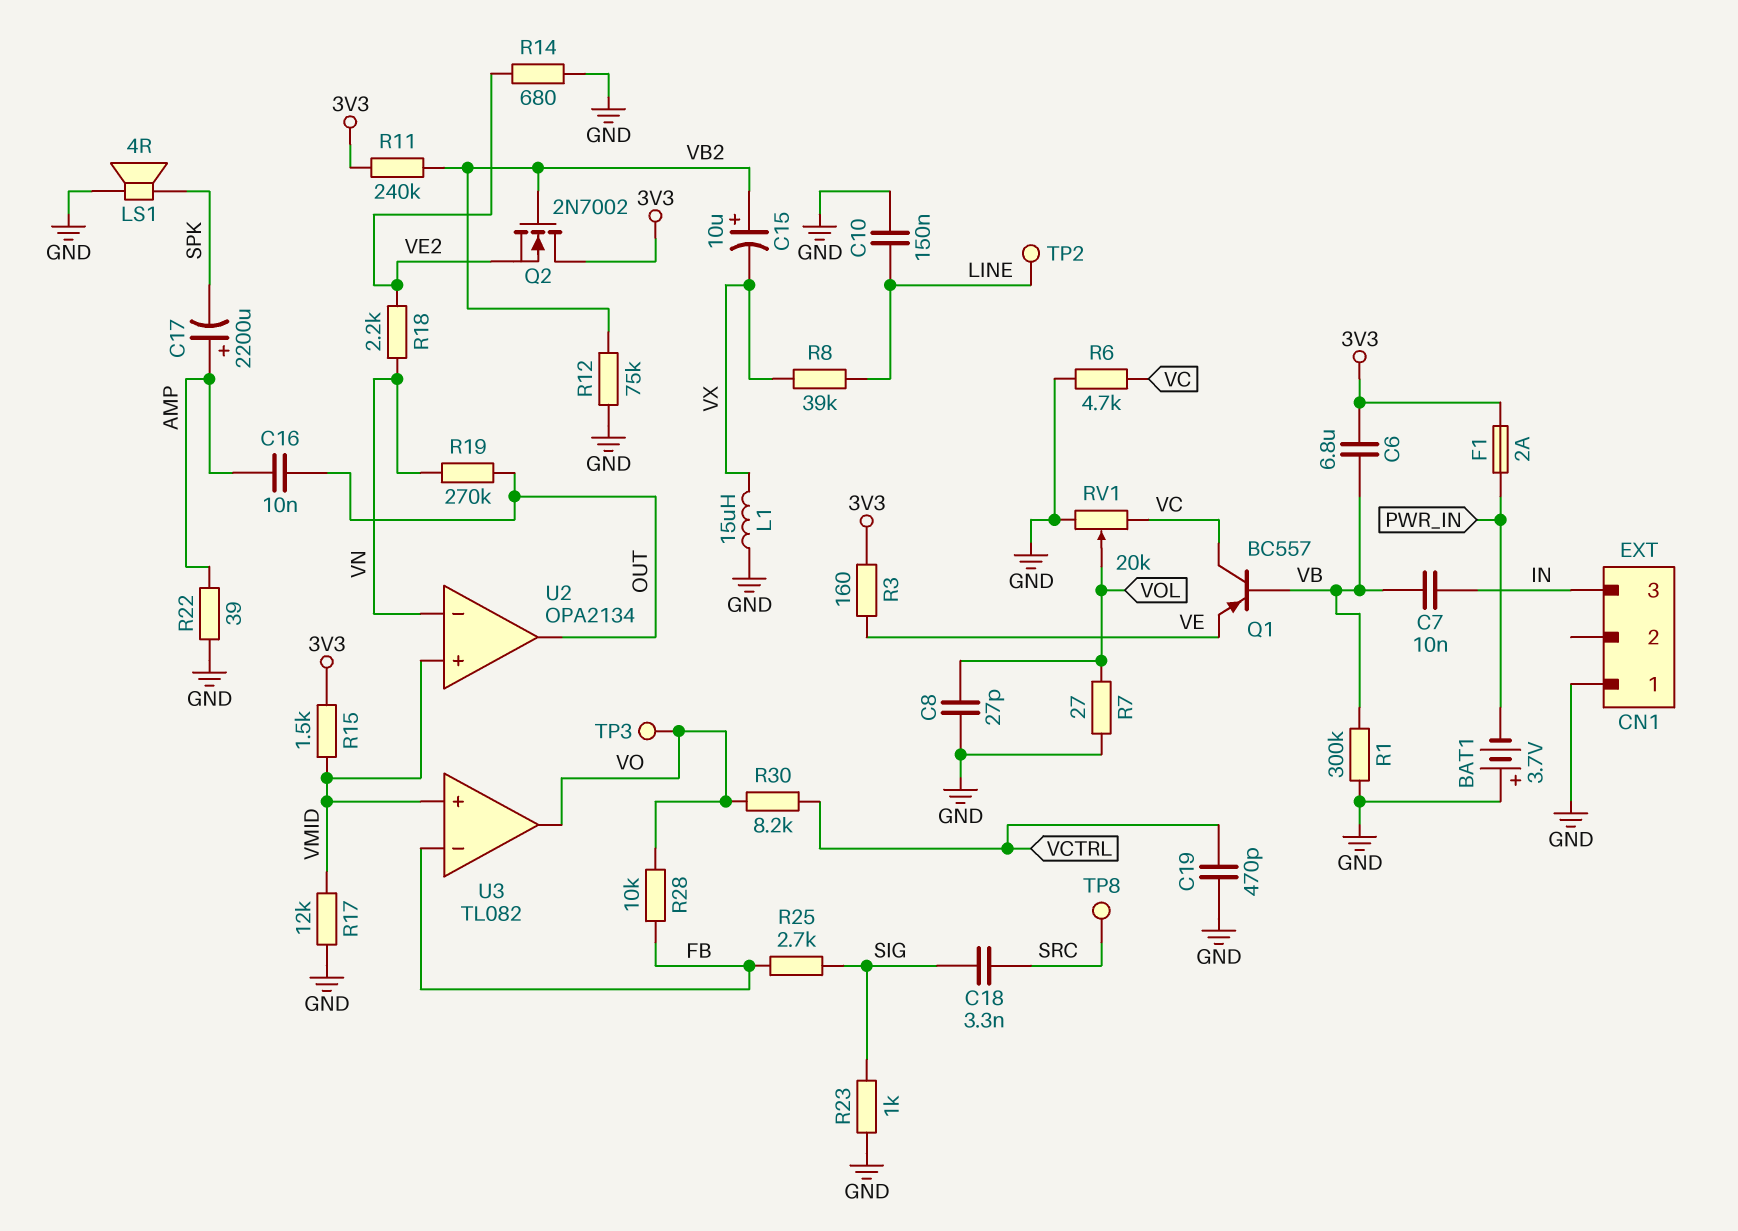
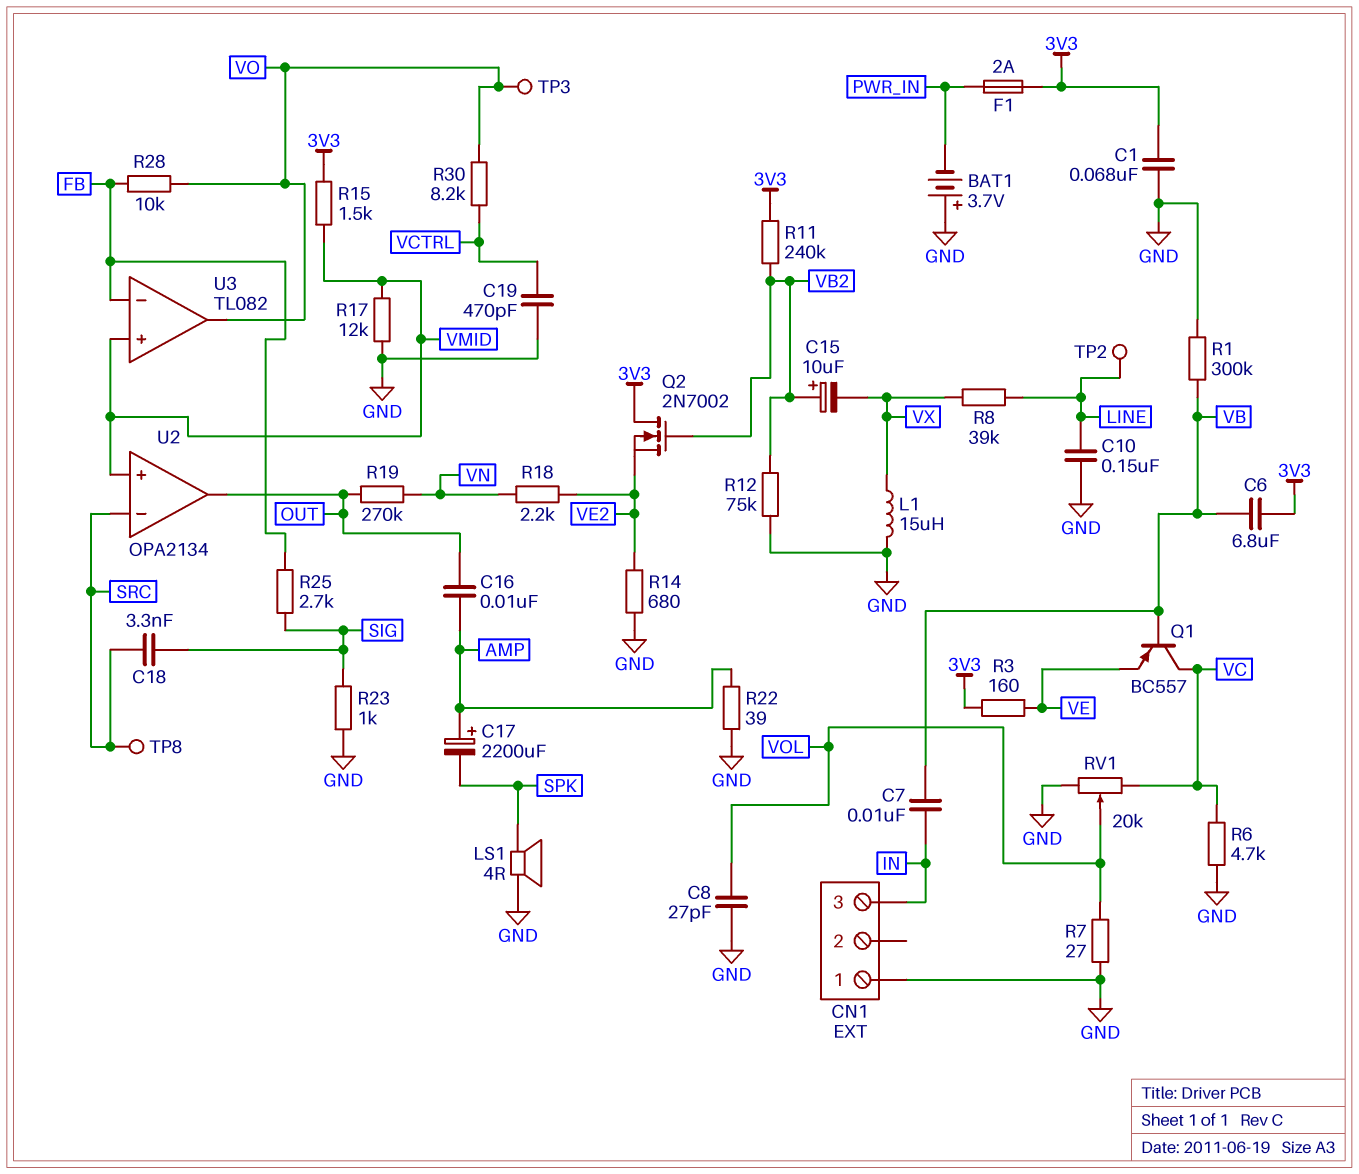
C1: none -> 68nF (3V3, GND)
U2 pin in-: VN -> SRC

